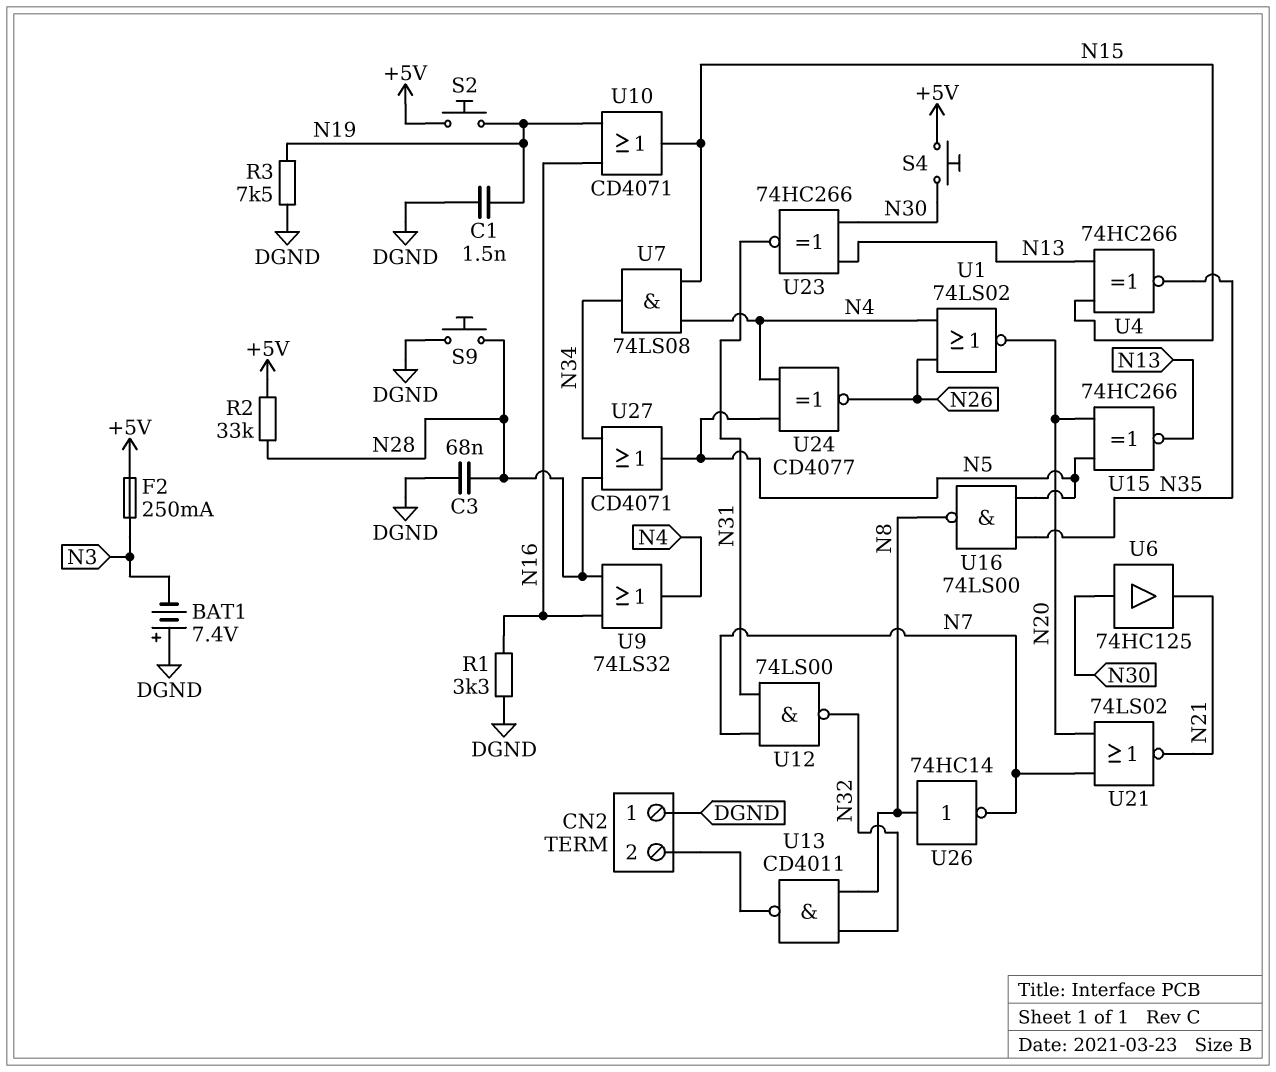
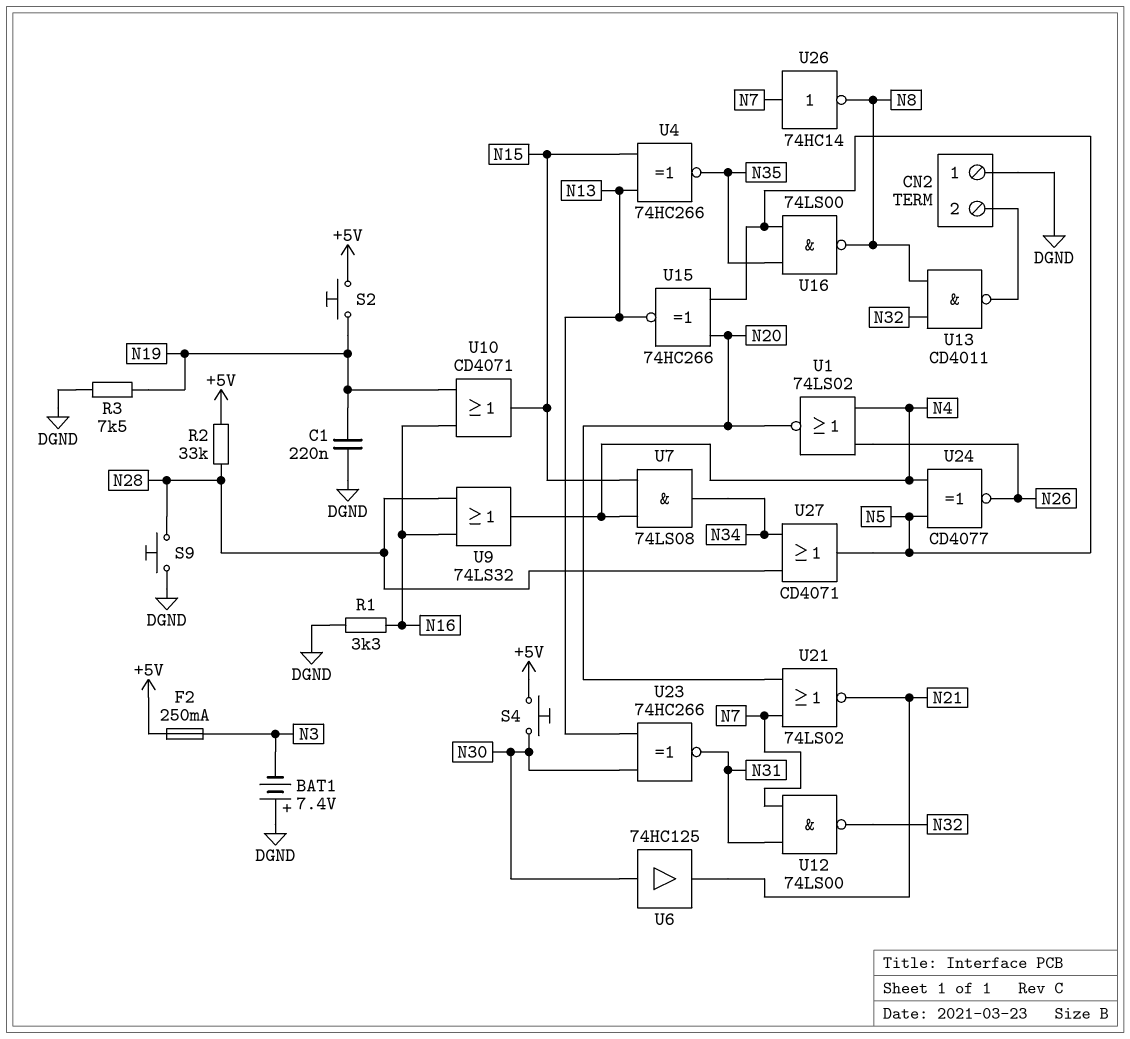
C1: 1.5nF (DGND, N19) -> 220nF (DGND, N19)
C3: 68nF (DGND, N28) -> none
U26: NOT 74HC14 (in N8, out N7) -> NOT 74HC14 (in N7, out N8)

